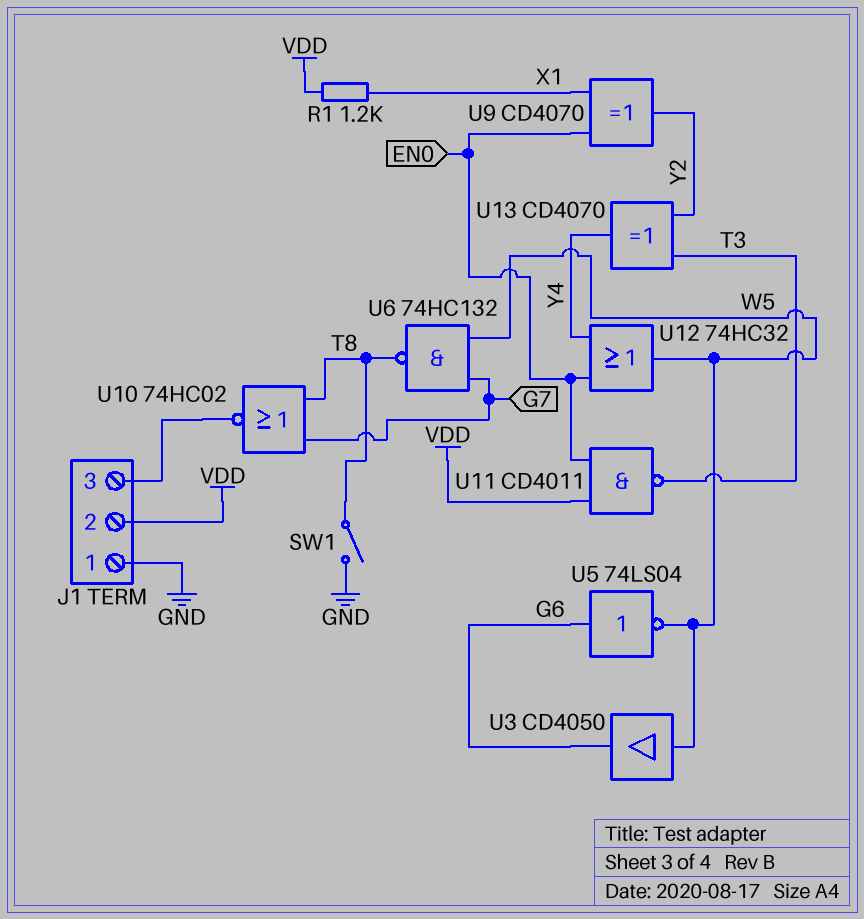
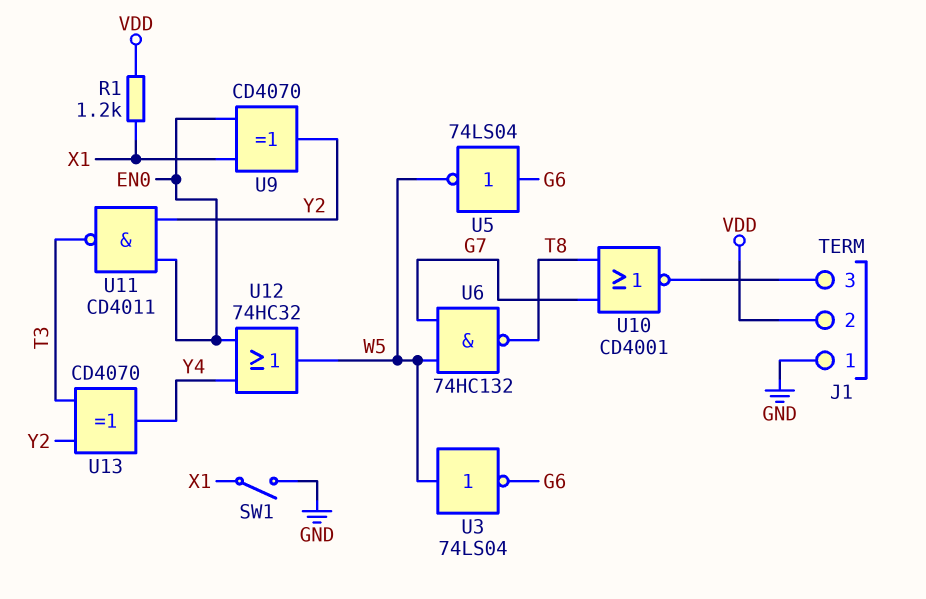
SW1: switch (GND, T8) -> switch (GND, X1)
U3: buffer CD4050 (in W5, out G6) -> NOT 74LS04 (in W5, out G6)
U10: NOR 74HC02 (in G7, in T8, out J1/3) -> NOR CD4001 (in G7, in T8, out J1/3)
U11: NAND CD4011 (in EN0, in VDD, out T3) -> NAND CD4011 (in EN0, in Y2, out T3)

